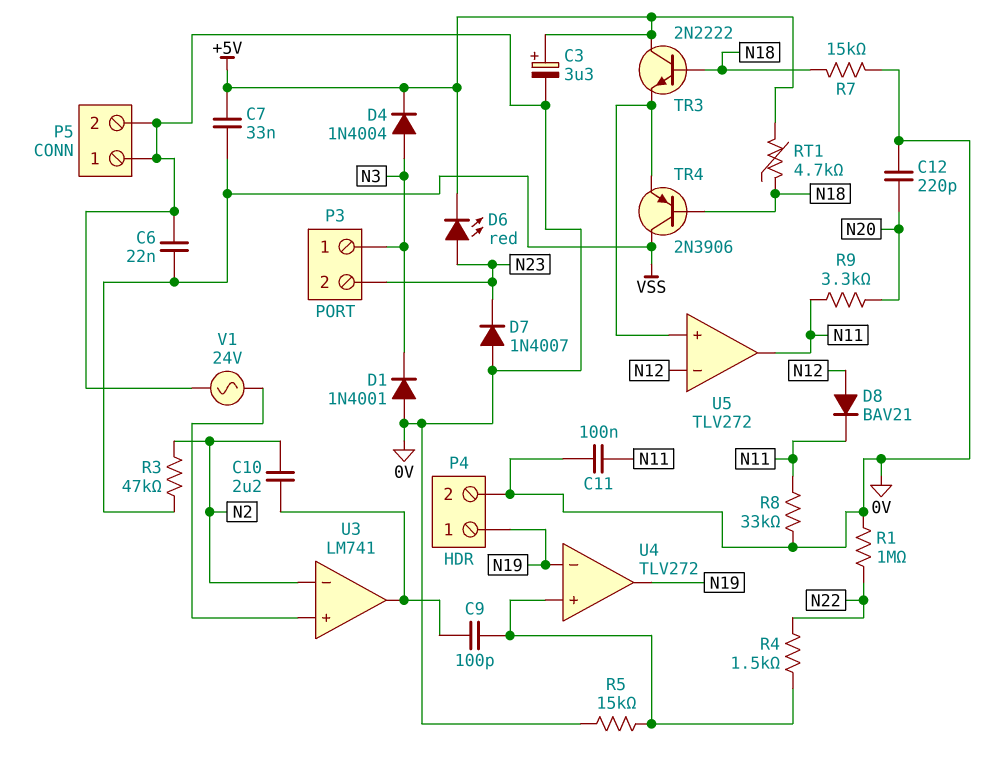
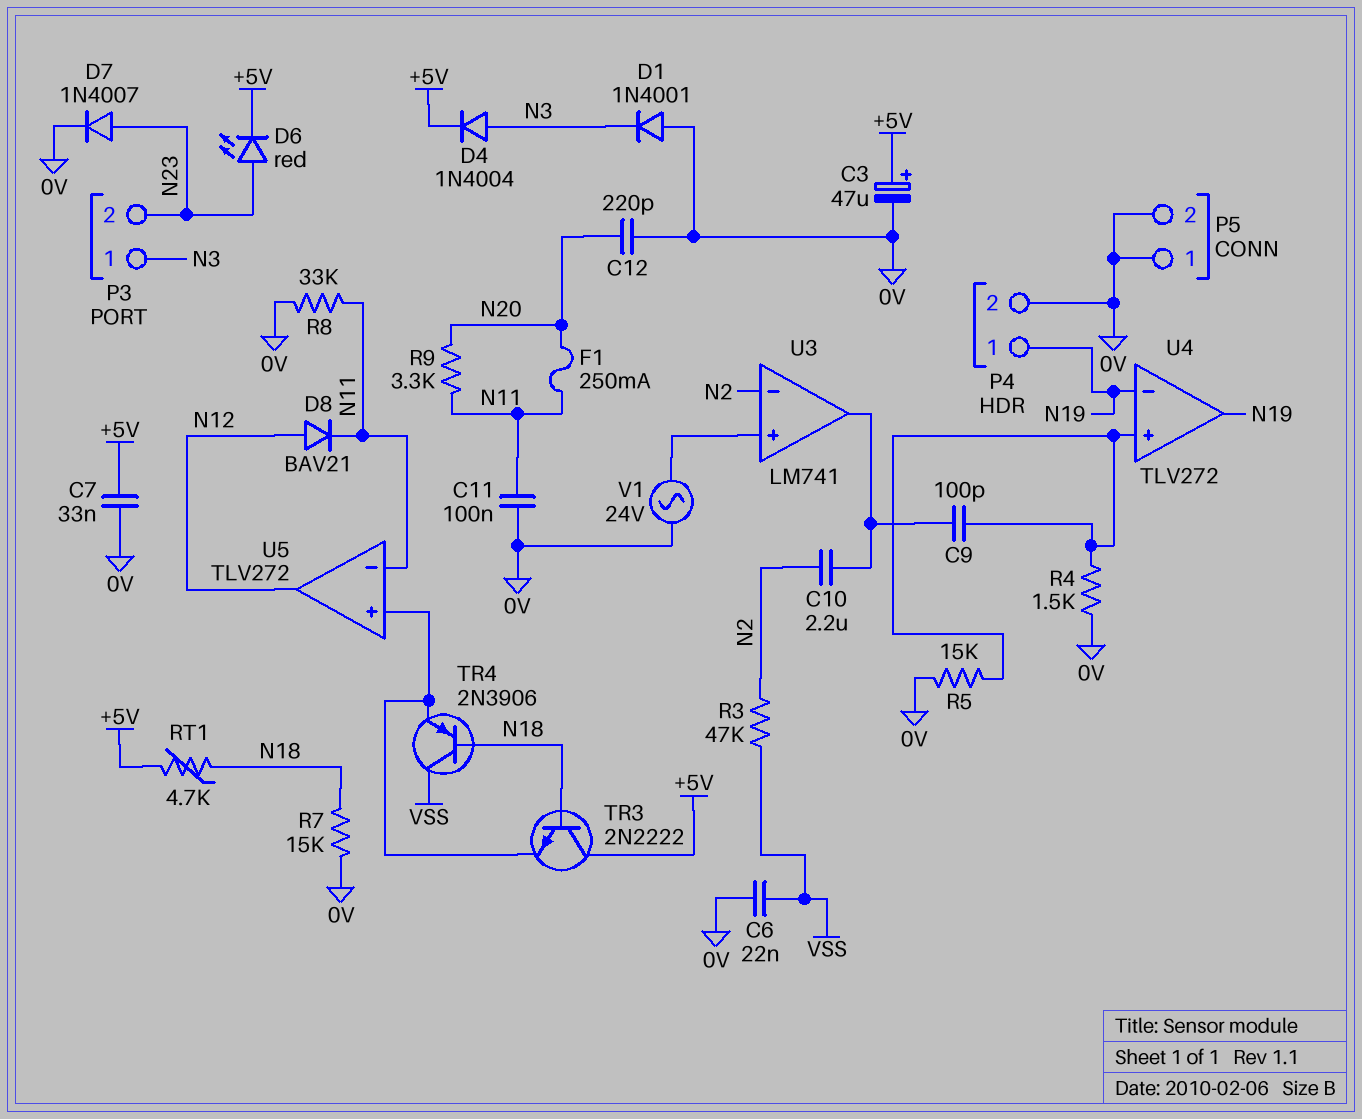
C3: 3.3uF (plus +5V, minus 0V) -> 47uF (plus +5V, minus 0V)
C7: 33nF (+5V, VSS) -> 33nF (+5V, 0V)
D7: diode 1N4007 (A 0V, K N23) -> diode 1N4007 (A N23, K 0V)
F1: none -> 250mA (N11, N20)
R1: 1M (0V, N22) -> none
R4: 1.5k (N22, U4/in+) -> 1.5k (0V, U4/in+)
U5 pin in-: N12 -> N11
U5 pin out: N11 -> N12

